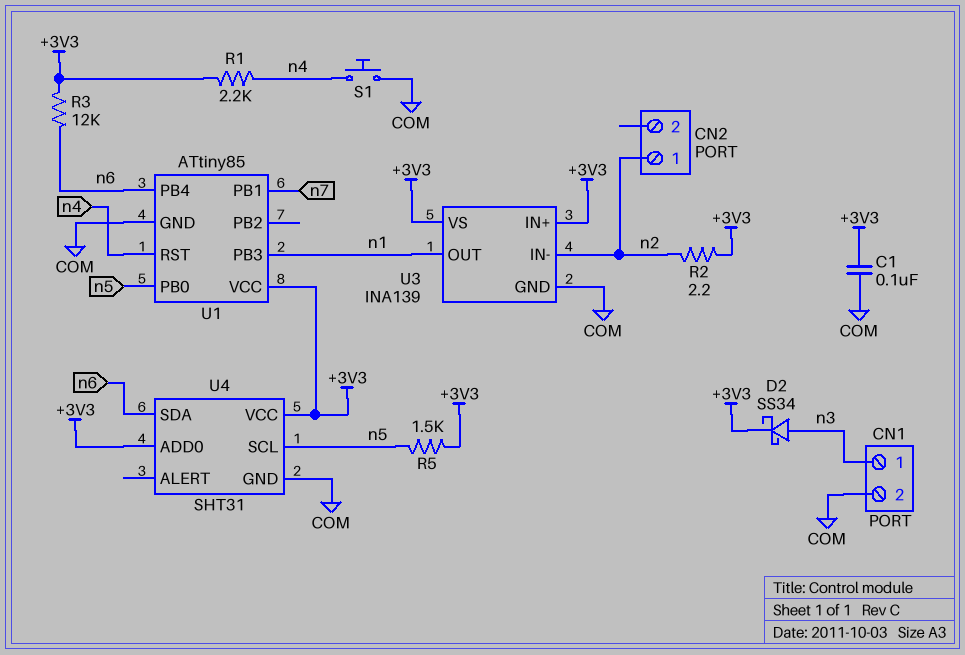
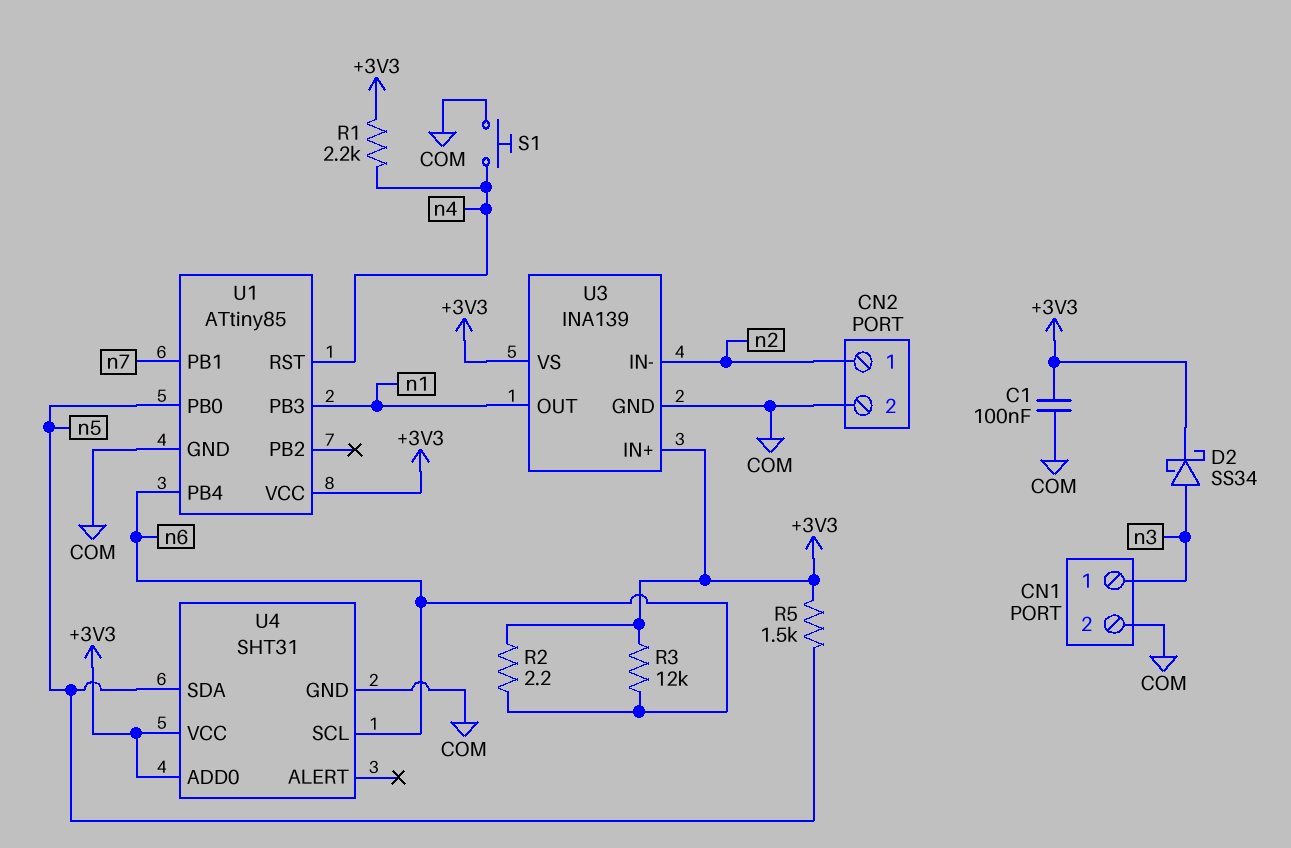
CN2 pin 2: none -> COM
R2: 2.2 (+3V3, n2) -> 2.2 (+3V3, n6)
U4 pin SCL: n5 -> n6
U4 pin SDA: n6 -> n5

